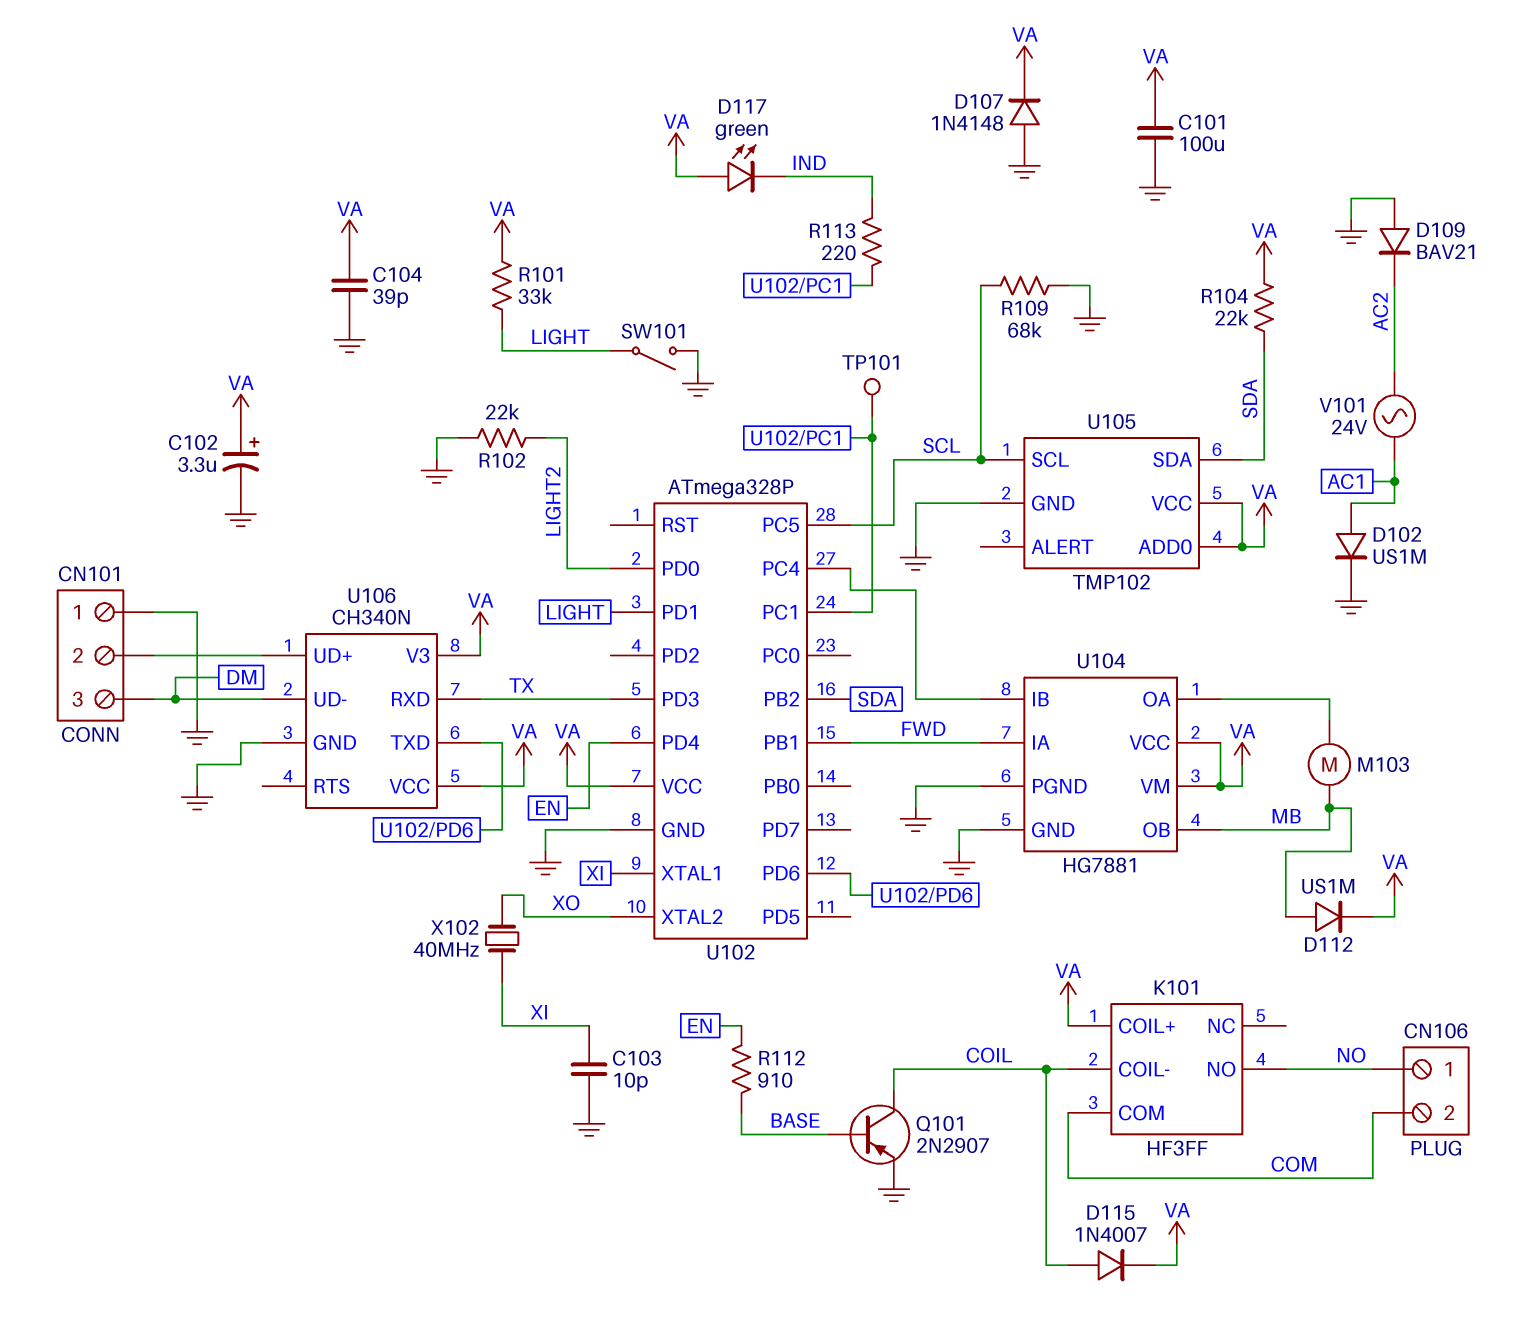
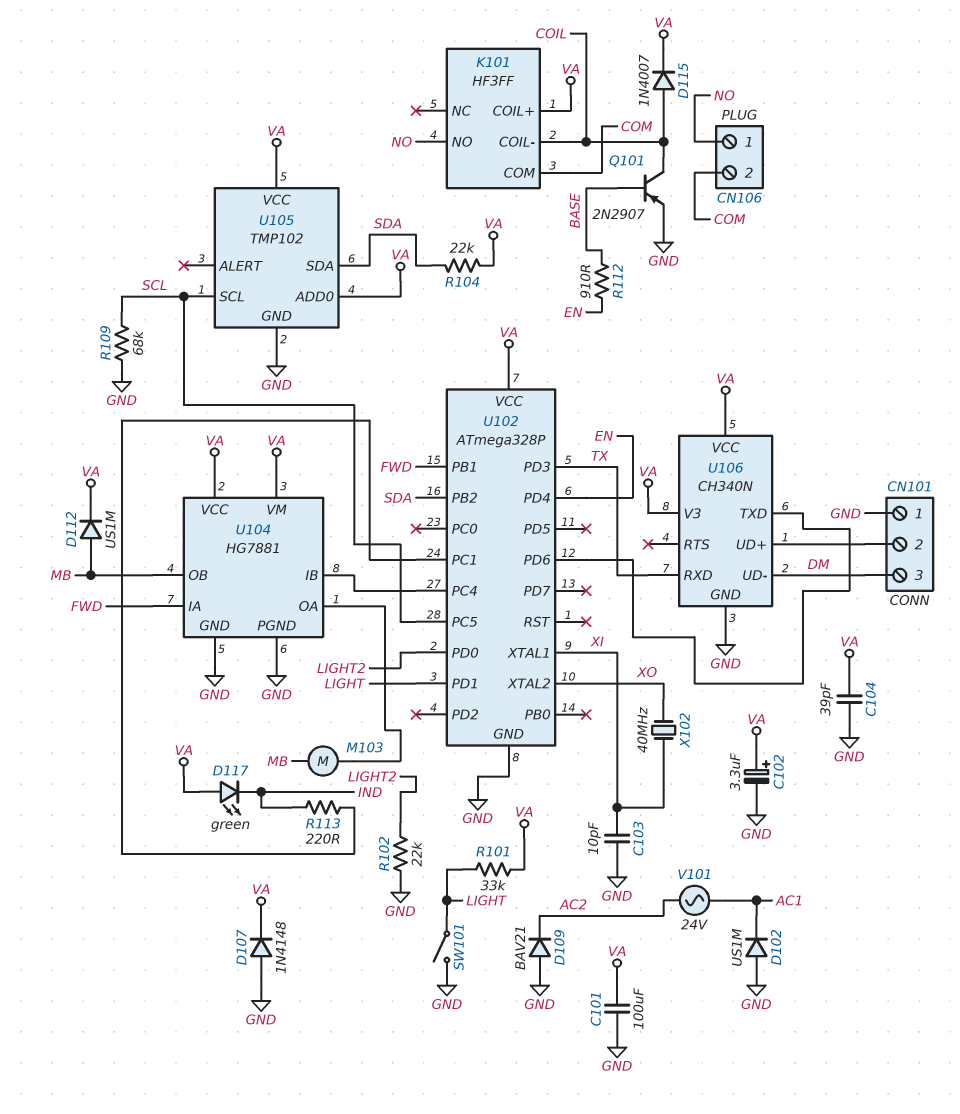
D102: diode US1M (A AC1, K GND) -> diode US1M (A GND, K AC1)
TP101: test point (U102/PC1) -> none

